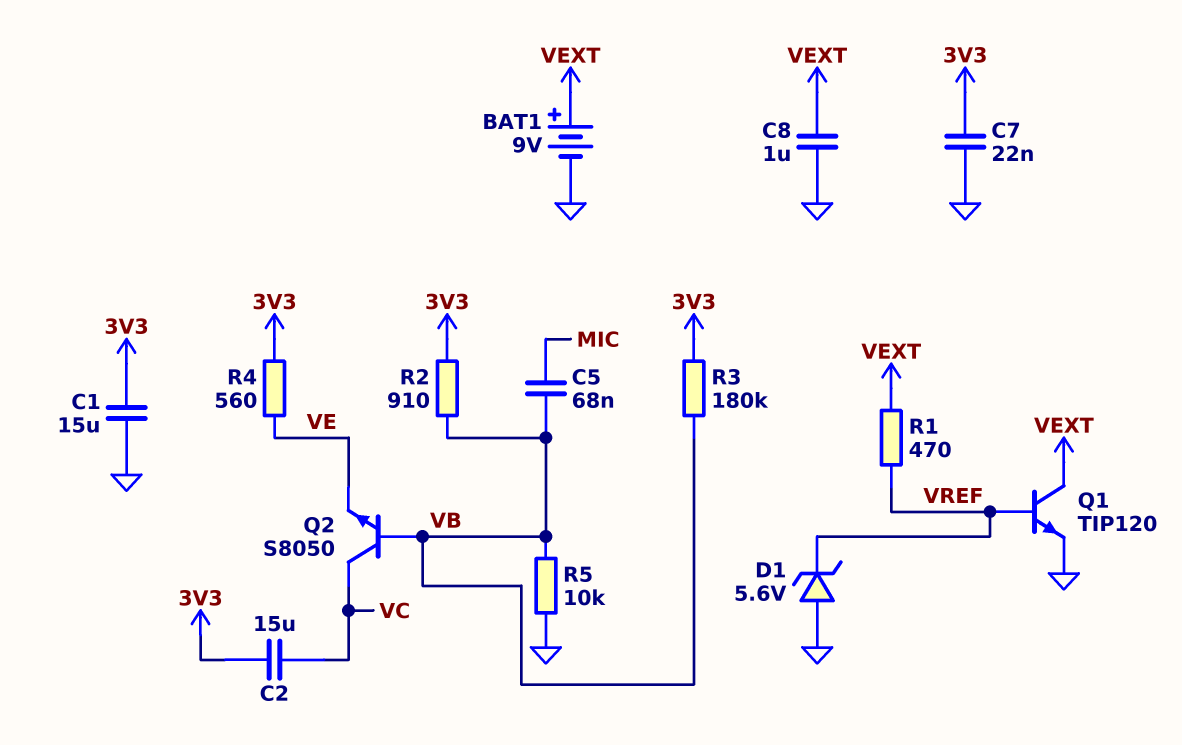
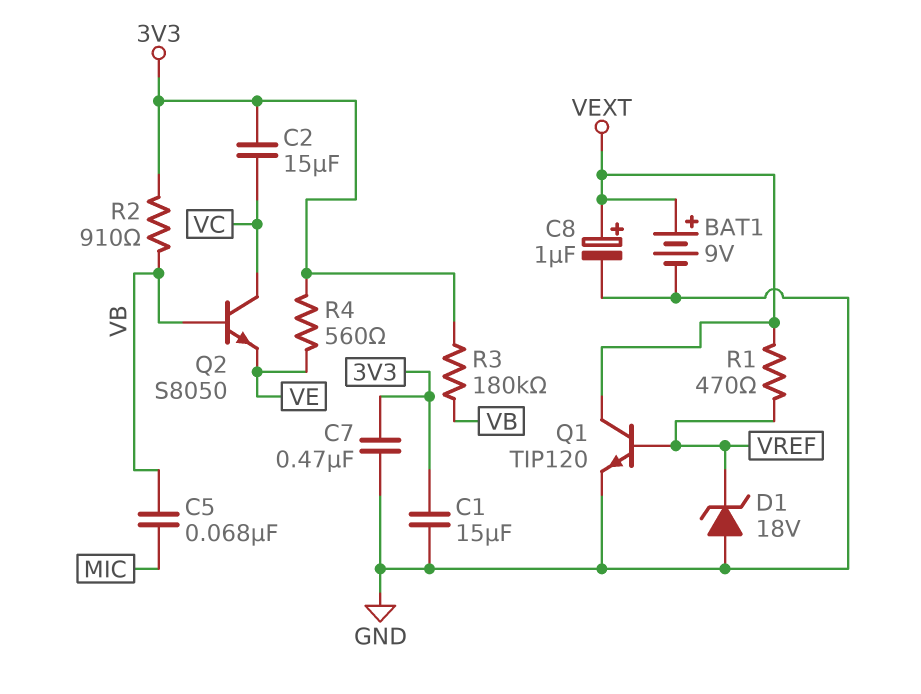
C7: 22nF (3V3, GND) -> 470nF (3V3, GND)
C8: 1uF (GND, VEXT) -> 1uF (plus VEXT, minus GND)
D1: zener 5.6V (A GND, K VREF) -> zener 18V (A GND, K VREF)
R5: 10k (GND, VB) -> none

